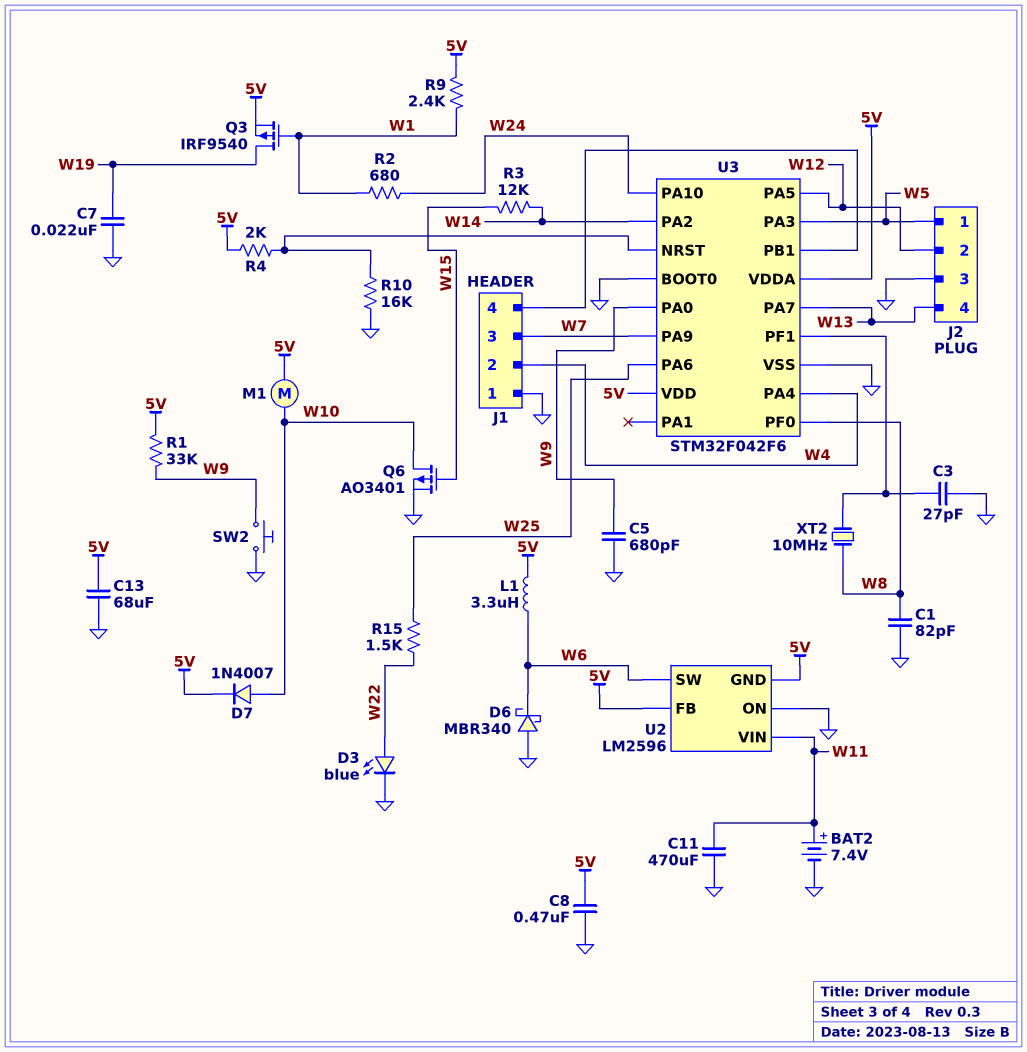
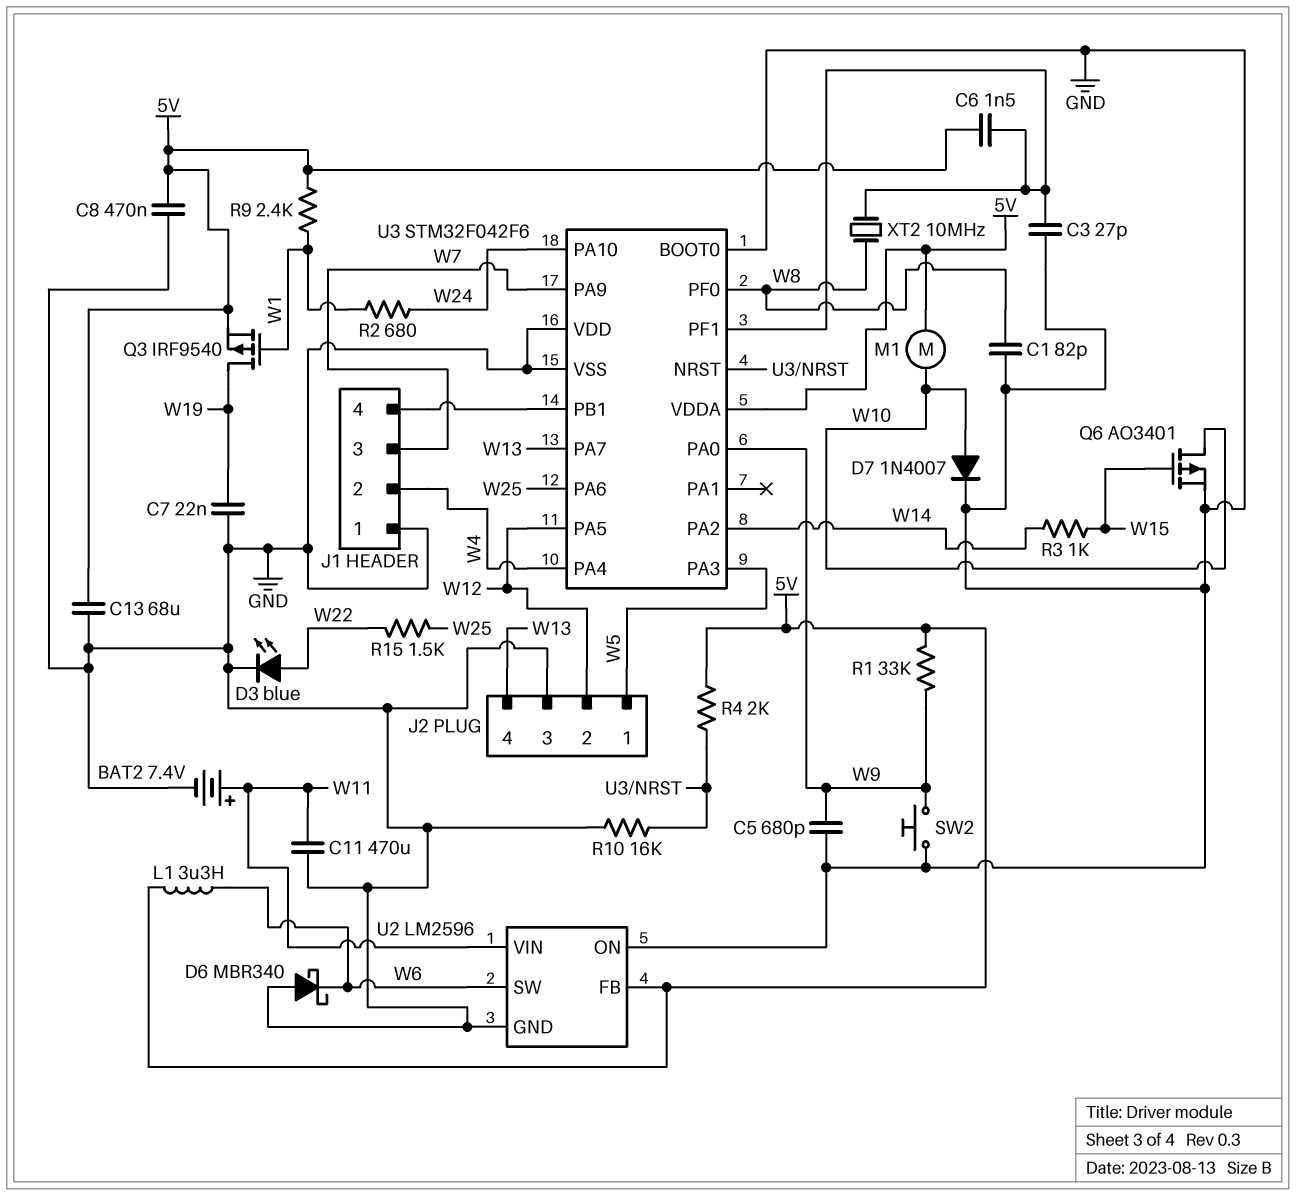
C6: none -> 1.5nF (5V, U3/PF1)
D7: diode 1N4007 (A W10, K 5V) -> diode 1N4007 (A W10, K GND)
R3: 12k (W14, W15) -> 1k (W14, W15)
U2 pin GND: 5V -> GND
U3 pin VDD: 5V -> GND

